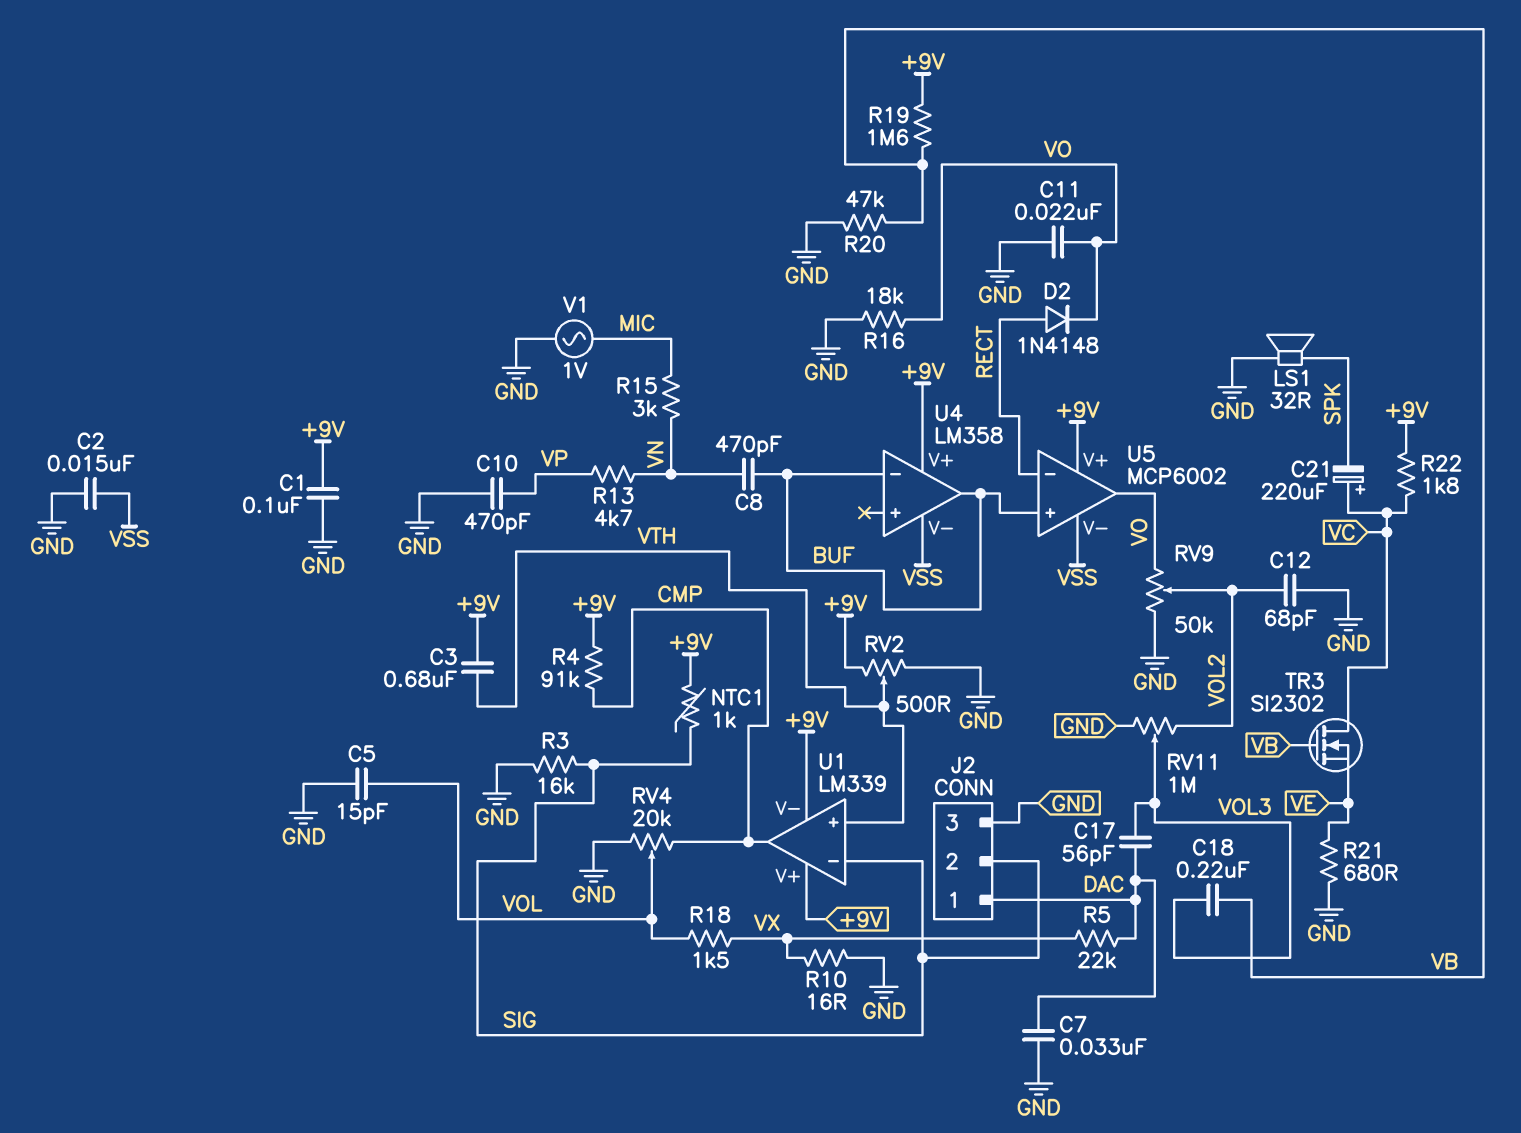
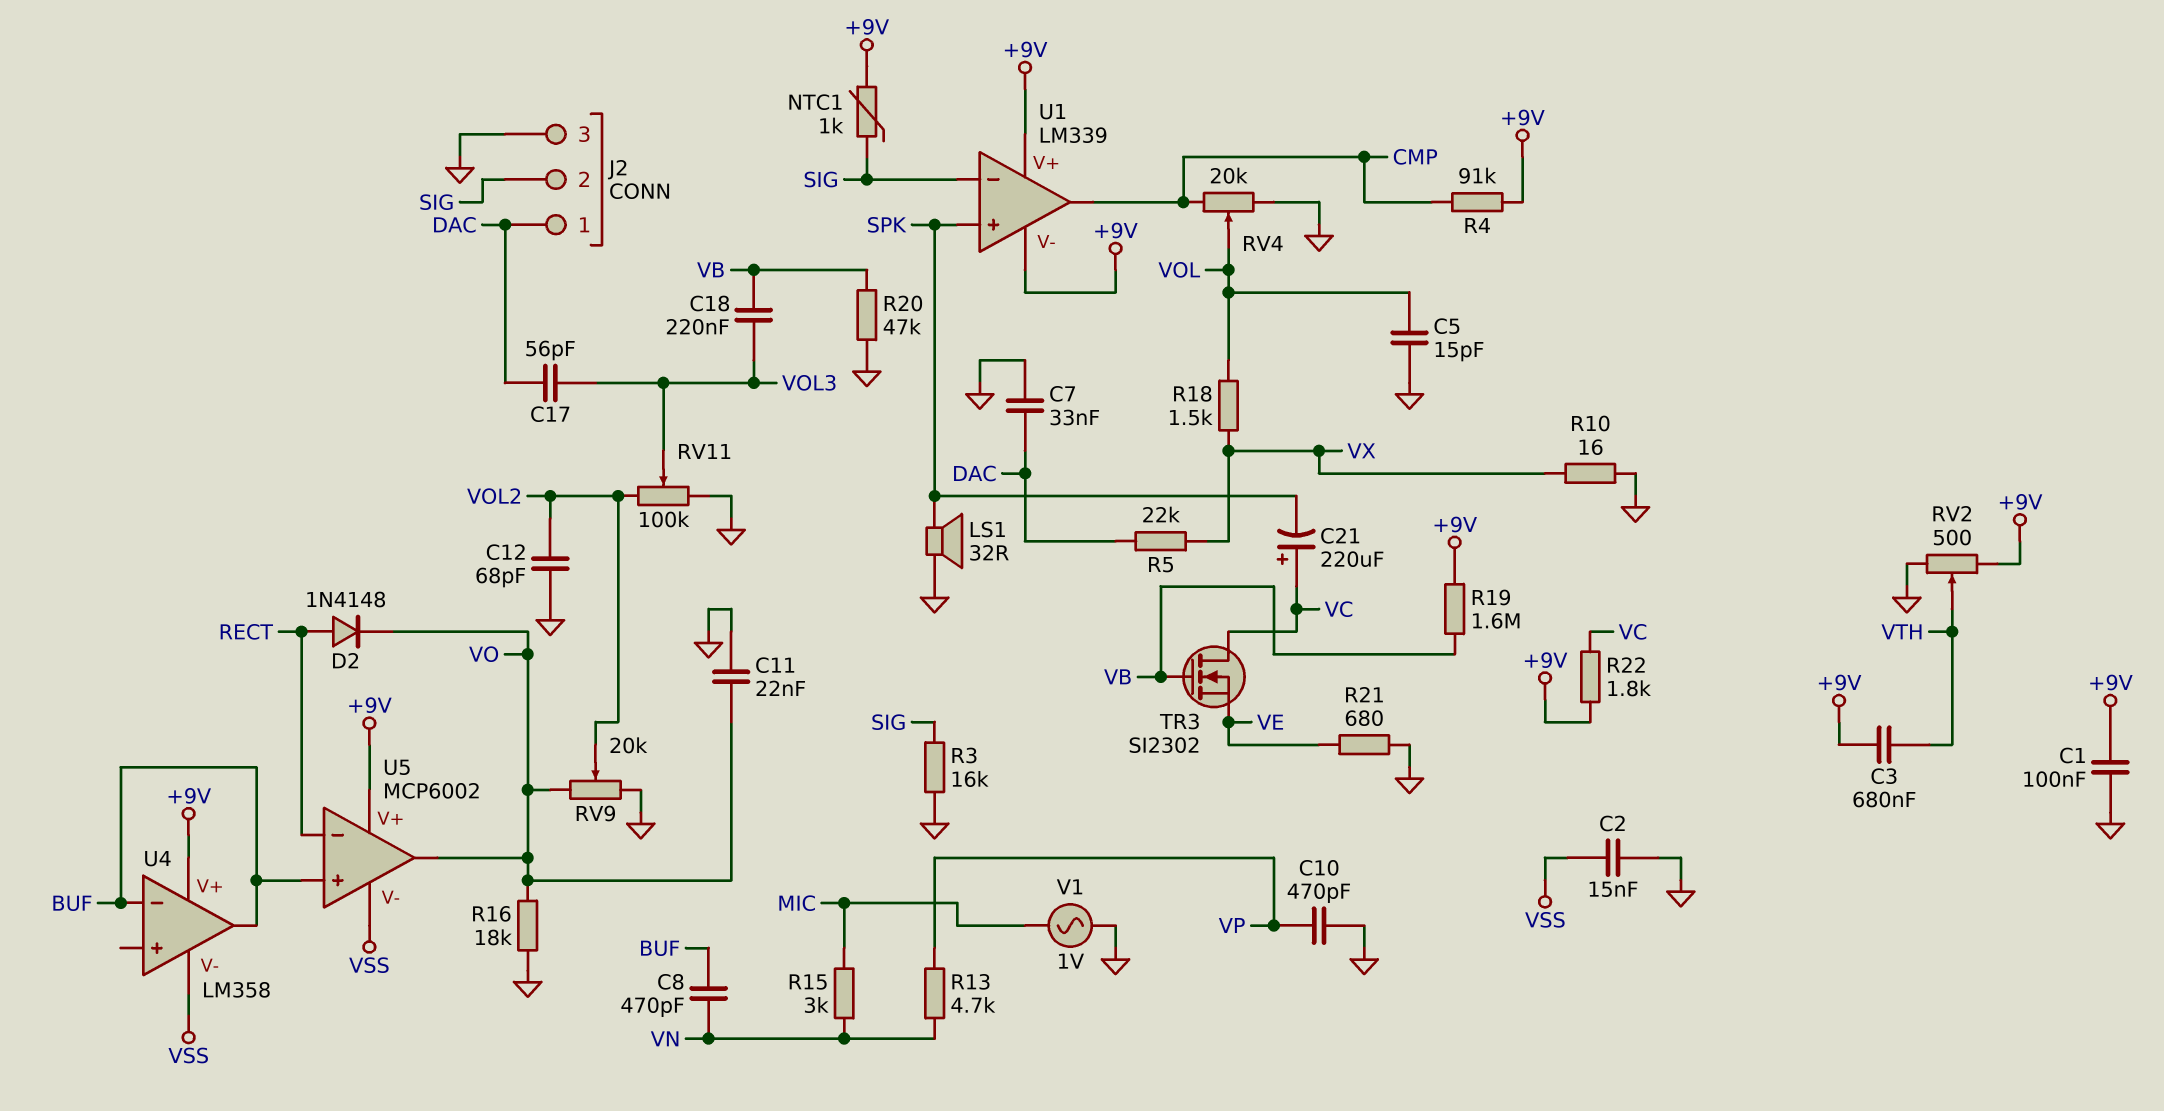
RV9: 50k (GND, VO, wiper VOL2) -> 20k (GND, VO, wiper VOL2)
RV11: 1M (GND, VOL2, wiper VOL3) -> 100k (GND, VOL2, wiper VOL3)
U1 pin in+: VTH -> SPK

